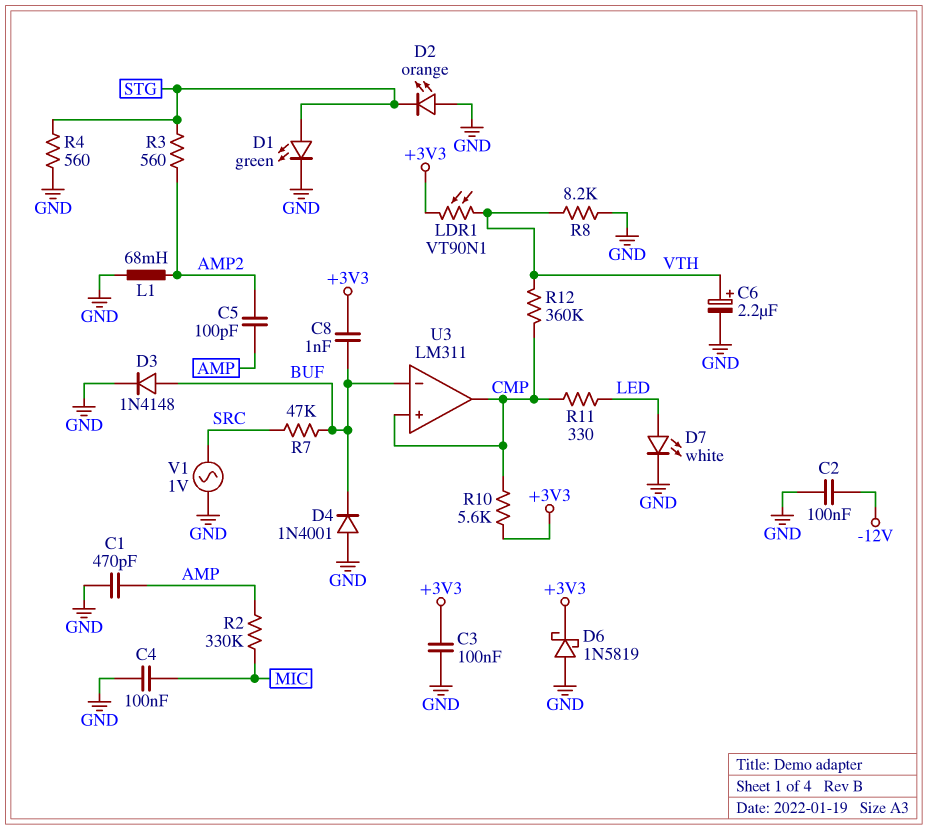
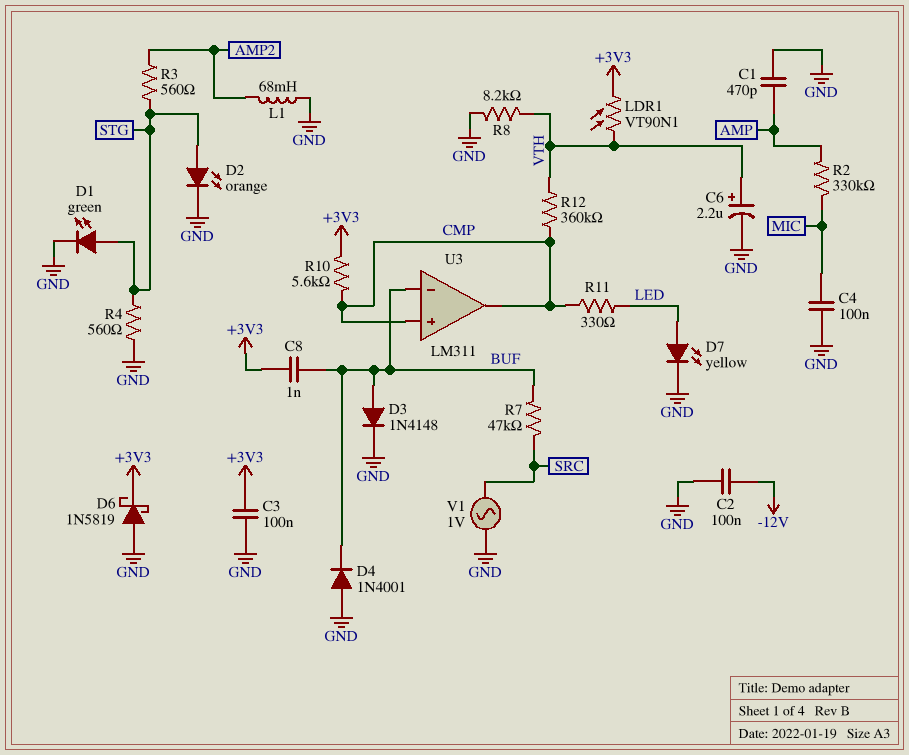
C5: 100pF (AMP, AMP2) -> none
D2: LED orange (A GND, K STG) -> LED orange (A STG, K GND)
D7: LED white (A LED, K GND) -> LED yellow (A LED, K GND)

